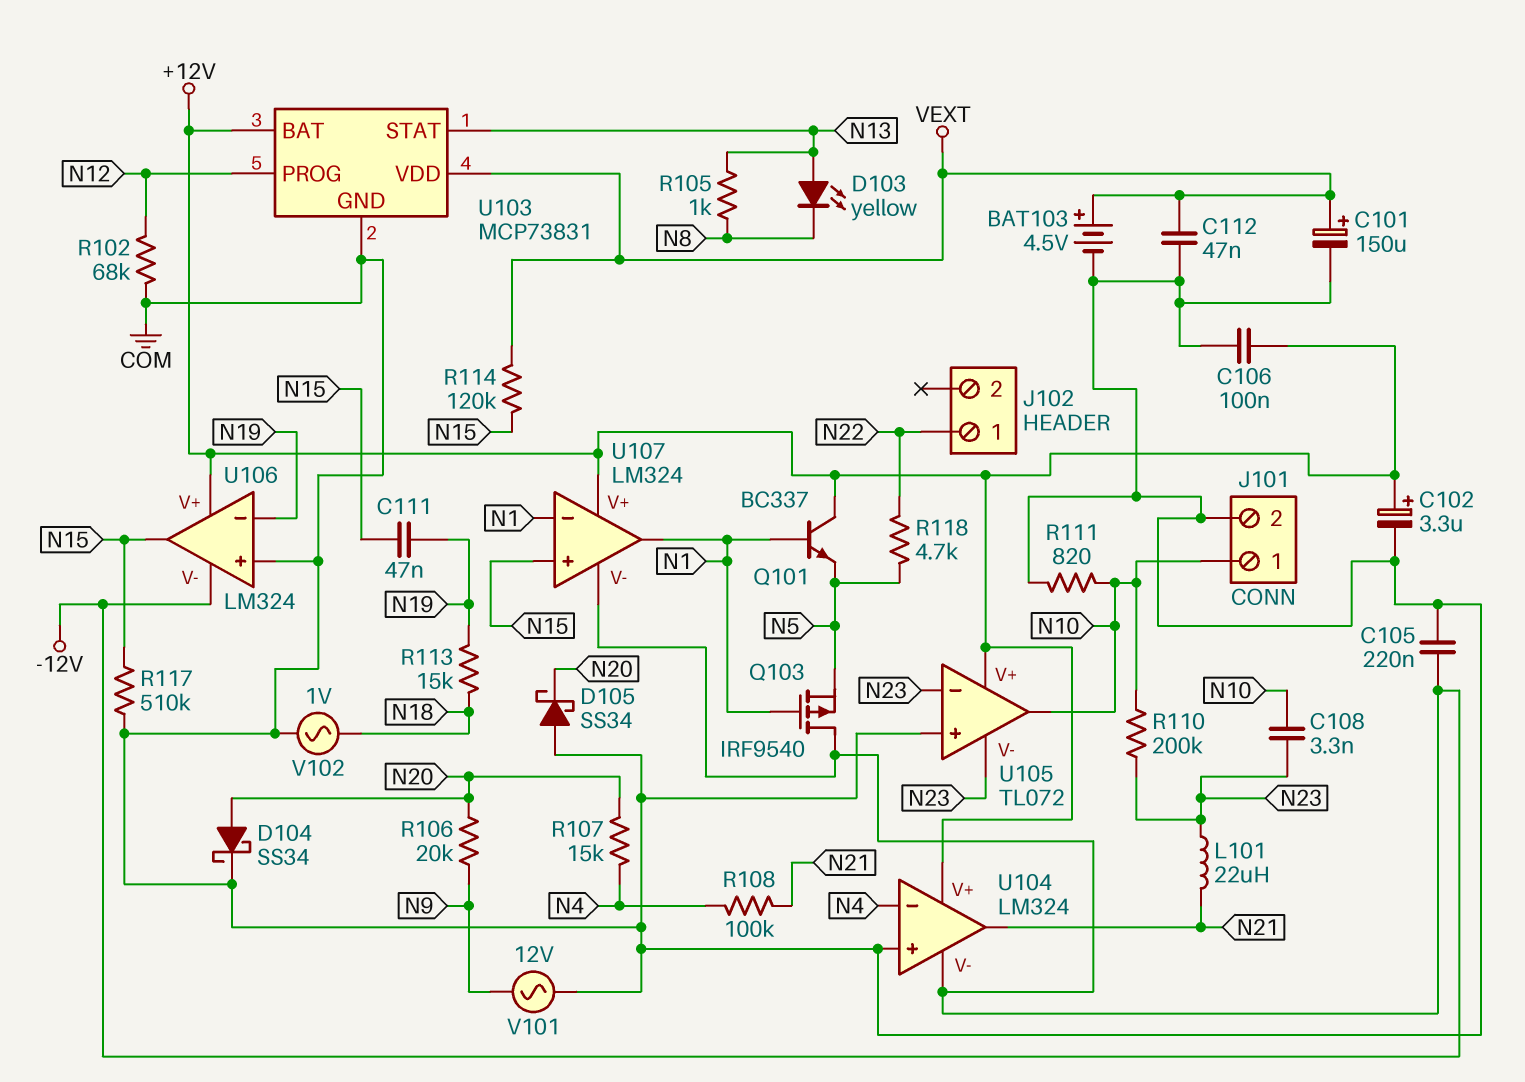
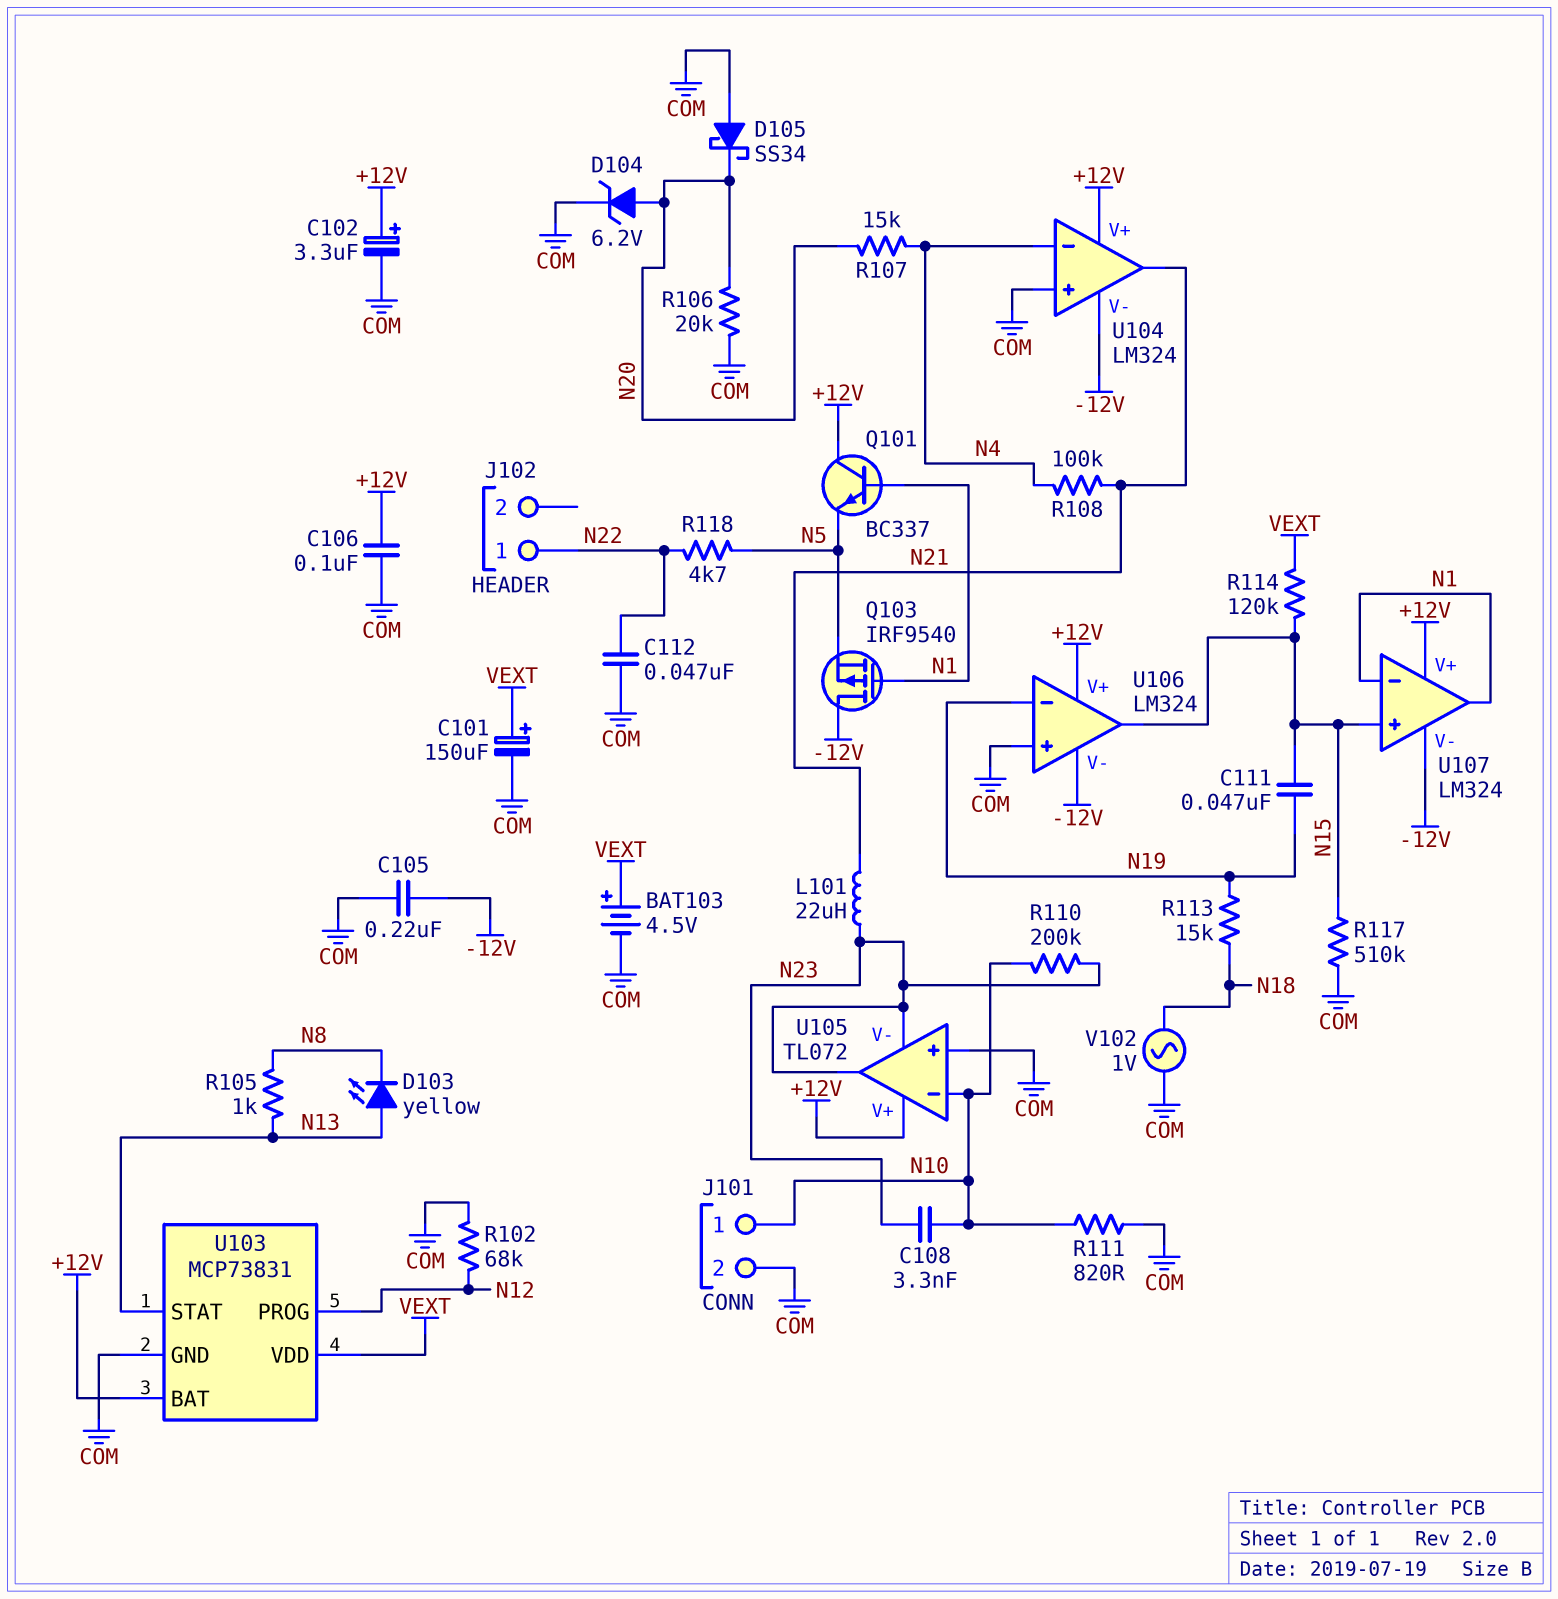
C112: 47nF (COM, VEXT) -> 47nF (COM, N22)
D104: schottky SS34 (A N20, K COM) -> zener 6.2V (A N20, K COM)
R106: 20k (N9, N20) -> 20k (COM, N20)
U105 pin in-: N23 -> N10
U105 pin out: N10 -> N23
V101: AC 12V (COM, N9) -> none

